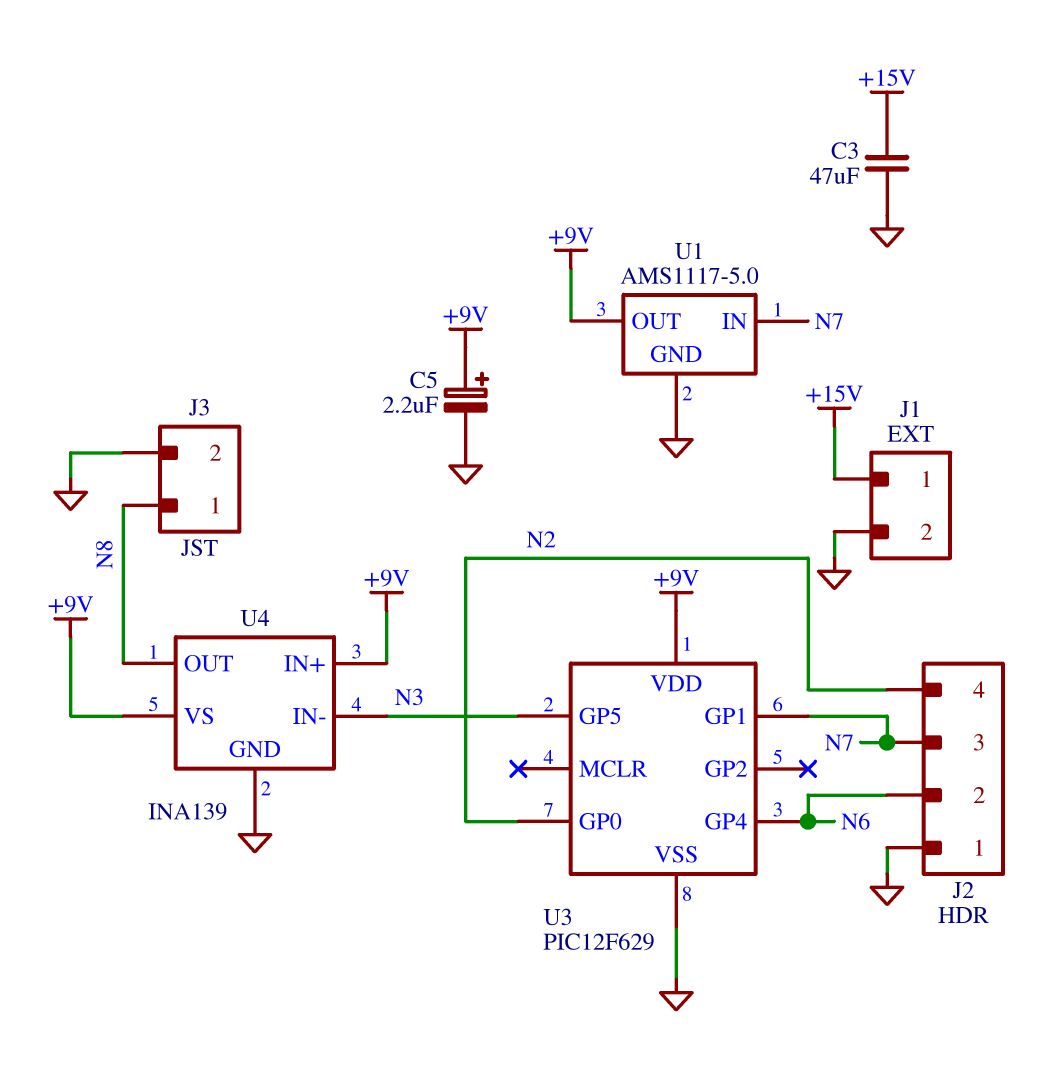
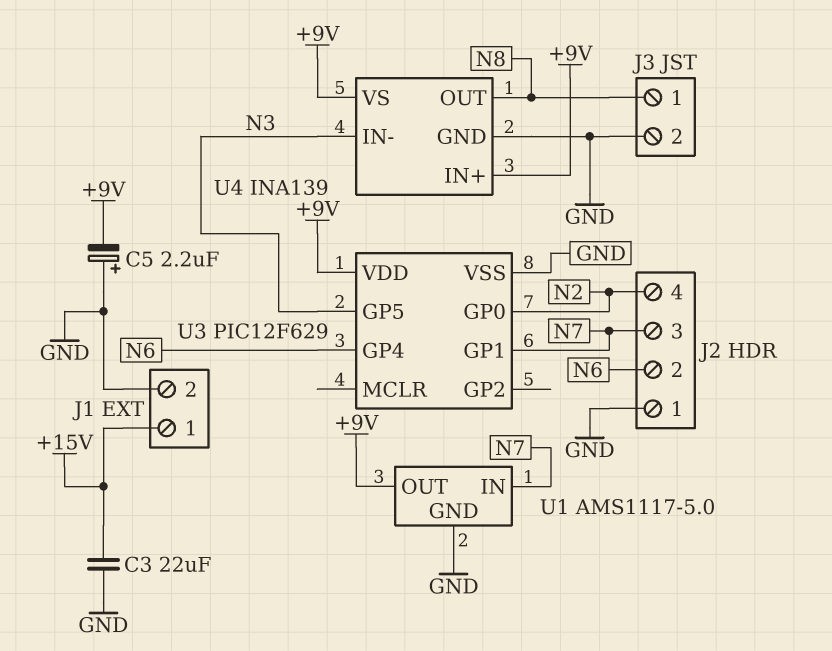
C3: 47uF (+15V, GND) -> 22uF (+15V, GND)
C5: 2.2uF (plus +9V, minus GND) -> 2.2uF (plus GND, minus +9V)

